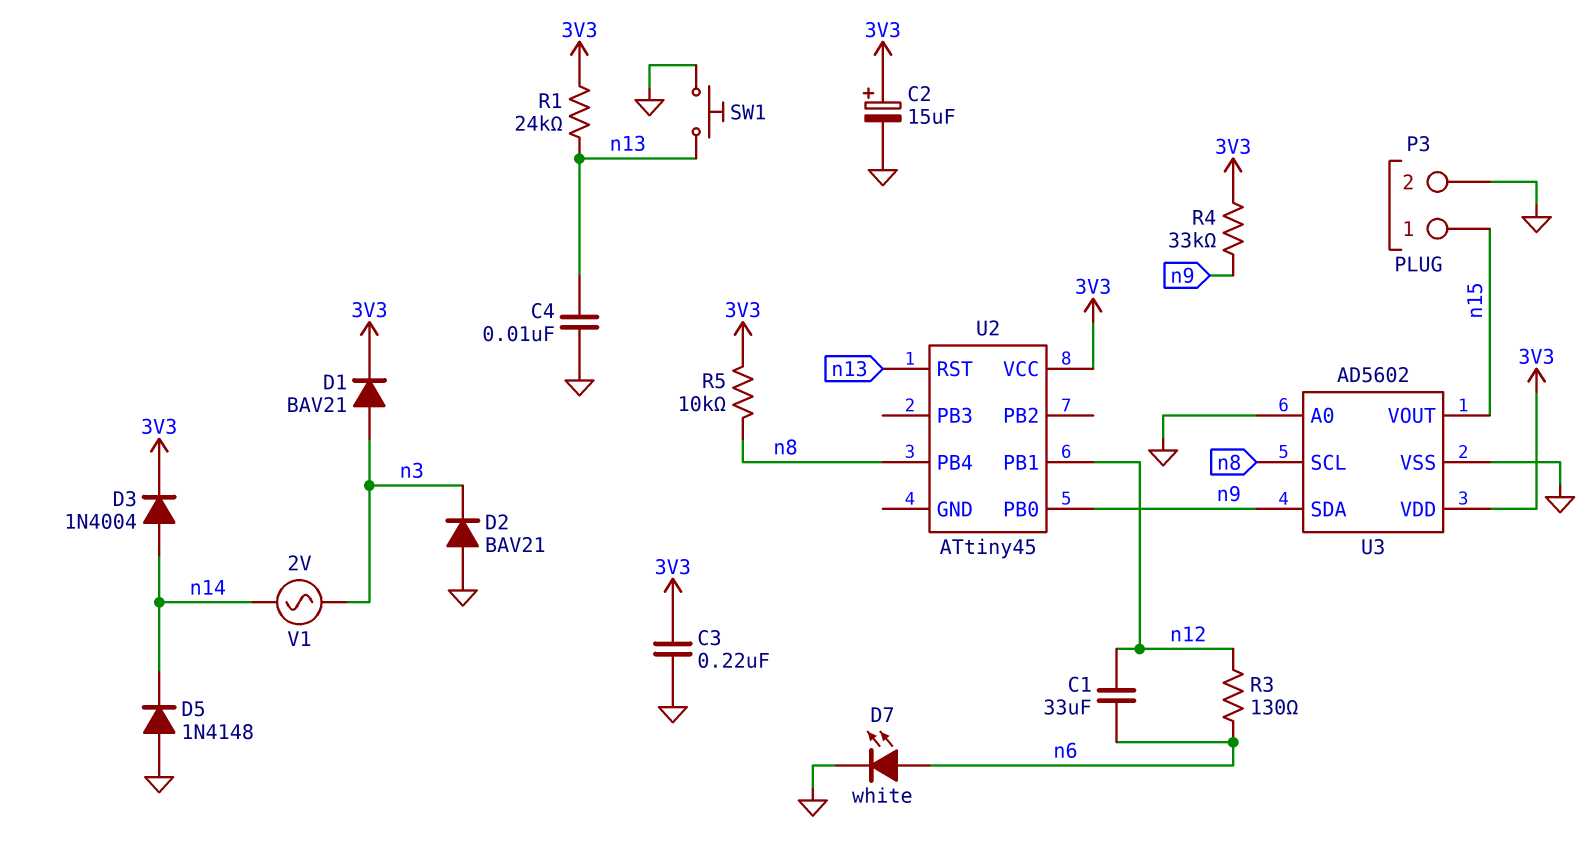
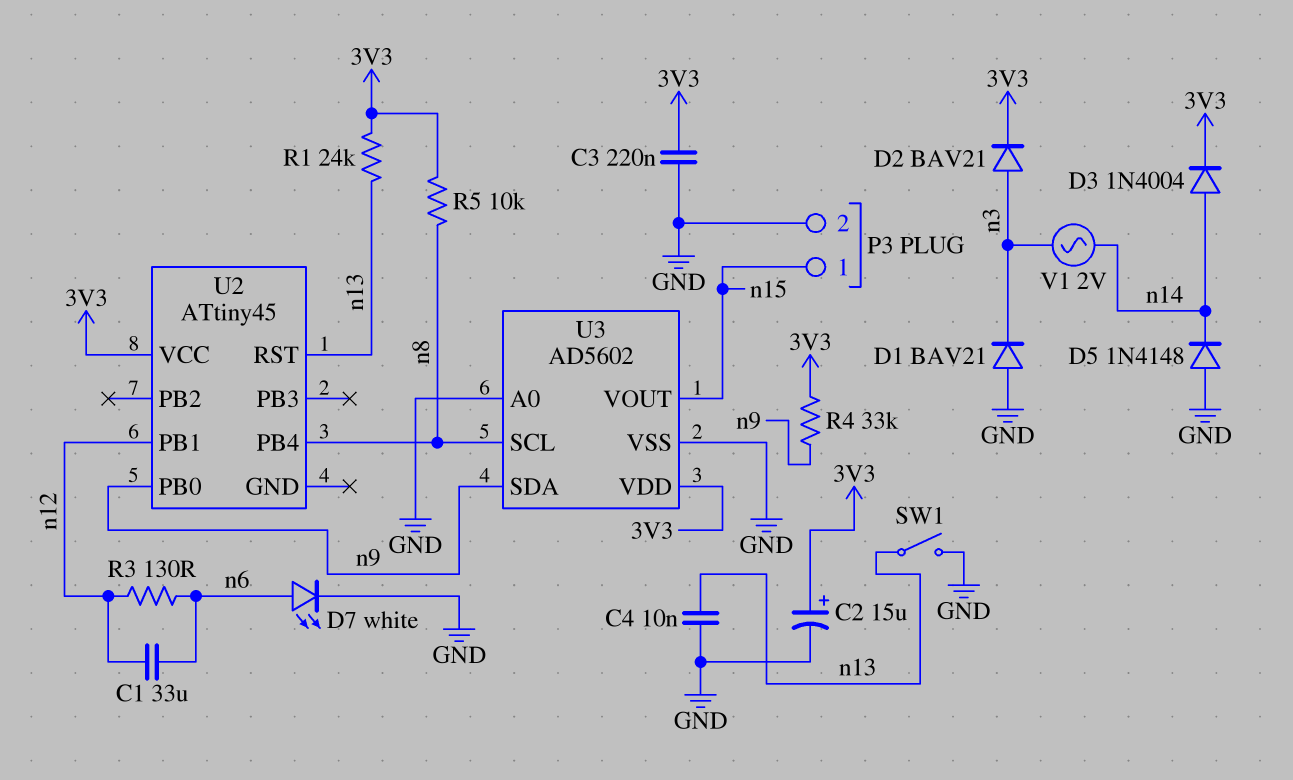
D1: diode BAV21 (A n3, K 3V3) -> diode BAV21 (A GND, K n3)
D2: diode BAV21 (A GND, K n3) -> diode BAV21 (A n3, K 3V3)
SW1: button (GND, n13) -> switch (GND, n13)

